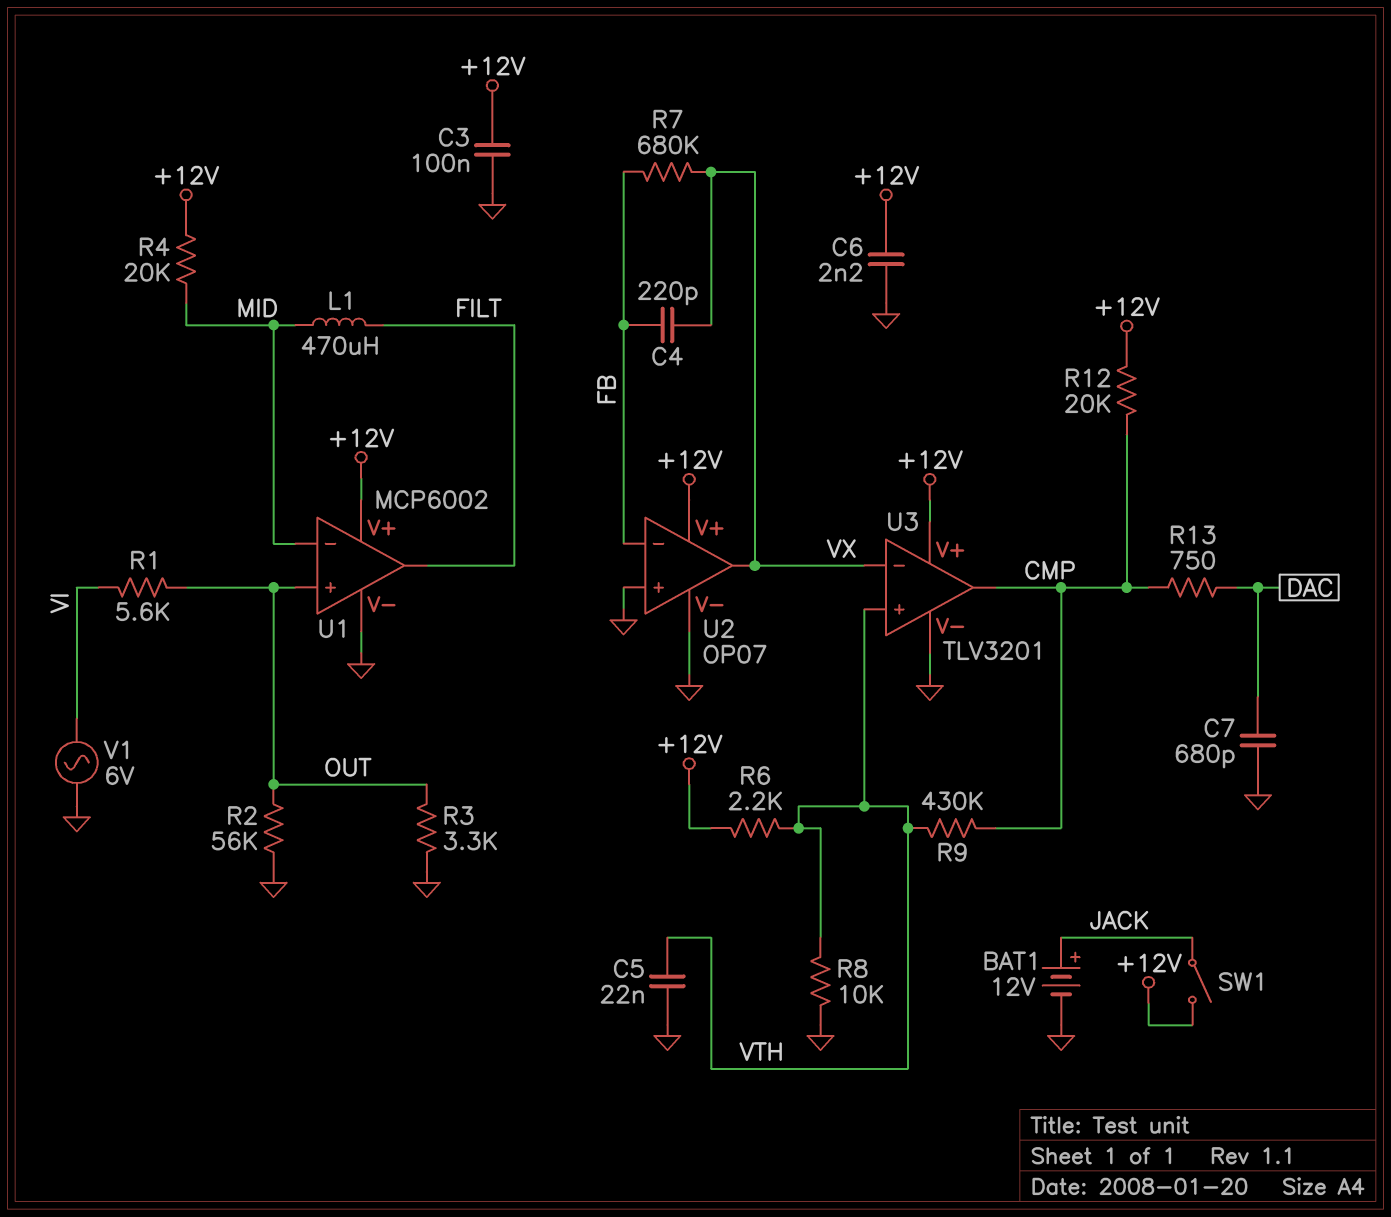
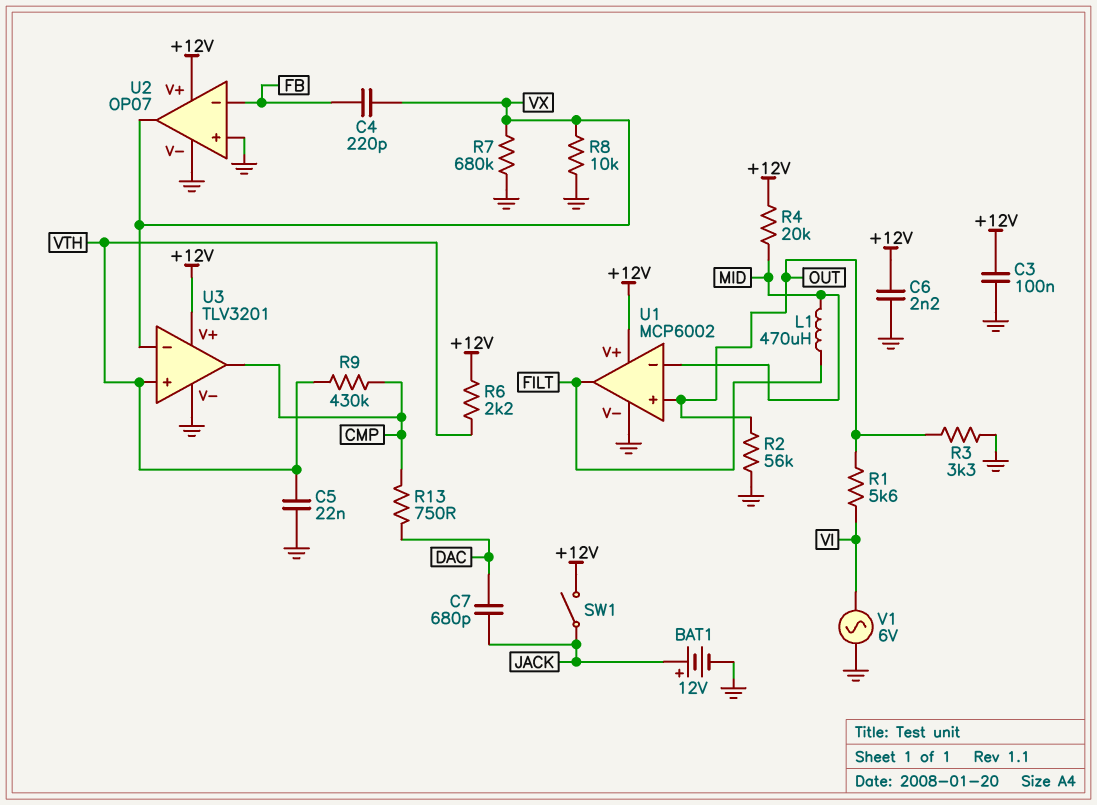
C7: 680pF (DAC, GND) -> 680pF (DAC, JACK)
R7: 680k (FB, VX) -> 680k (GND, VX)
R8: 10k (GND, VTH) -> 10k (GND, VX)
R12: 20k (+12V, CMP) -> none

